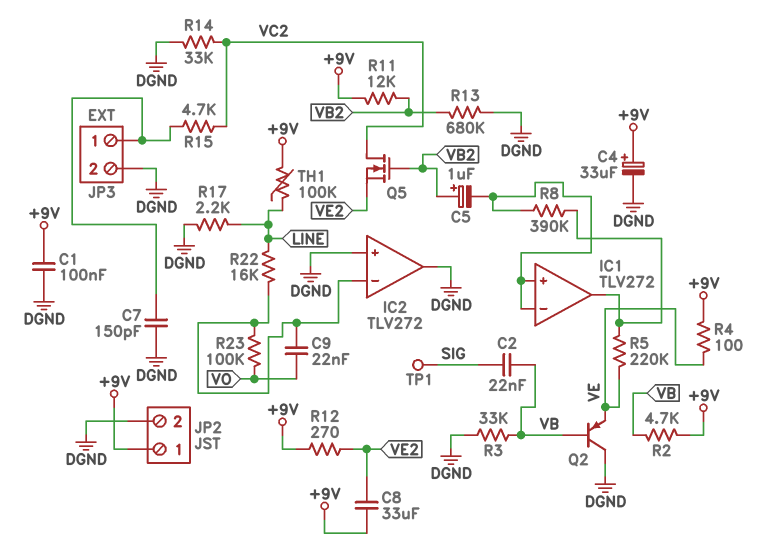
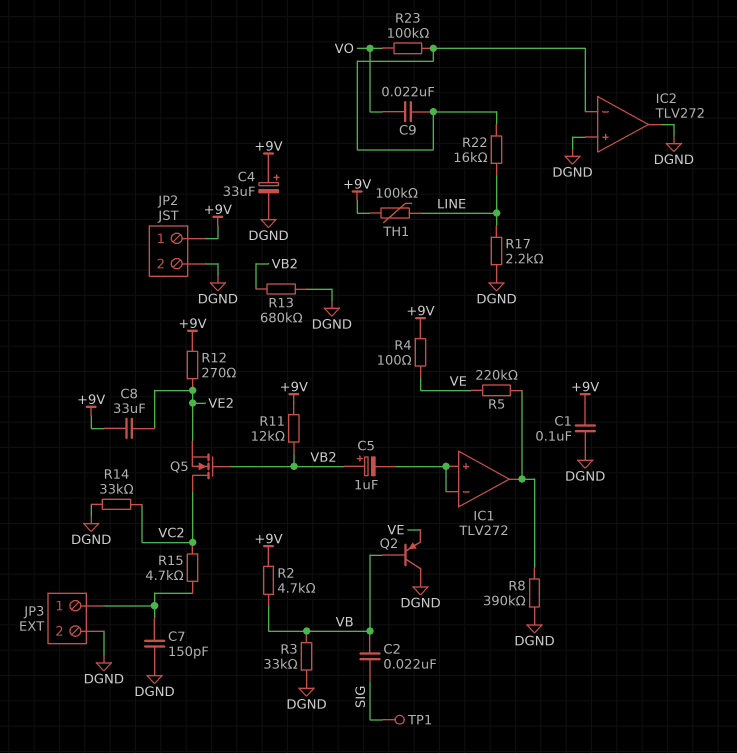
R8: 390k (IC1/in+, IC1/out) -> 390k (DGND, IC1/out)

